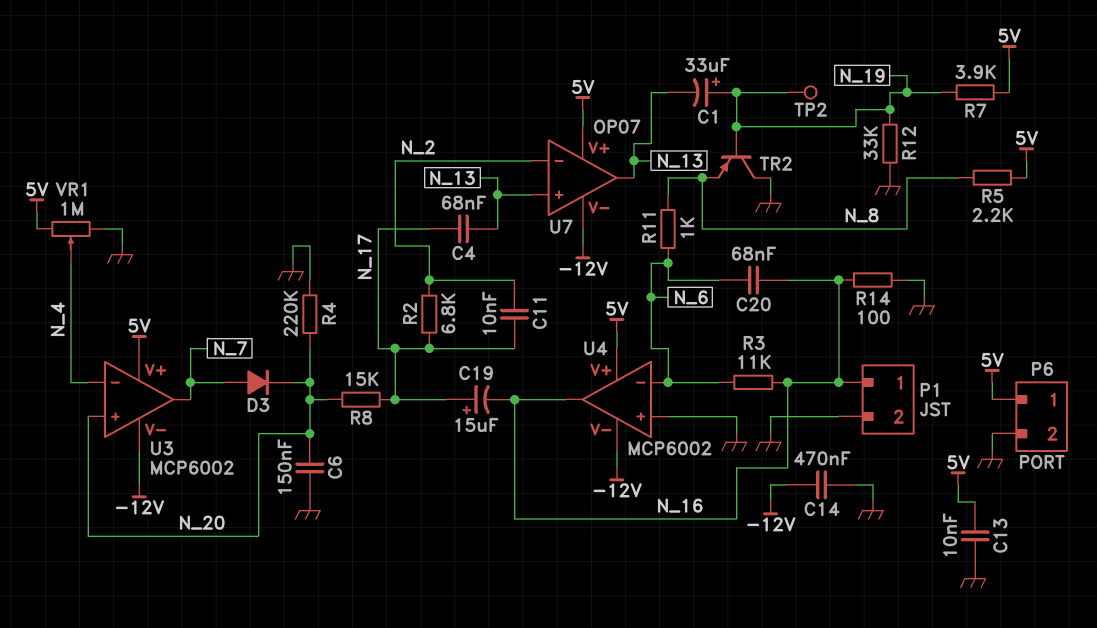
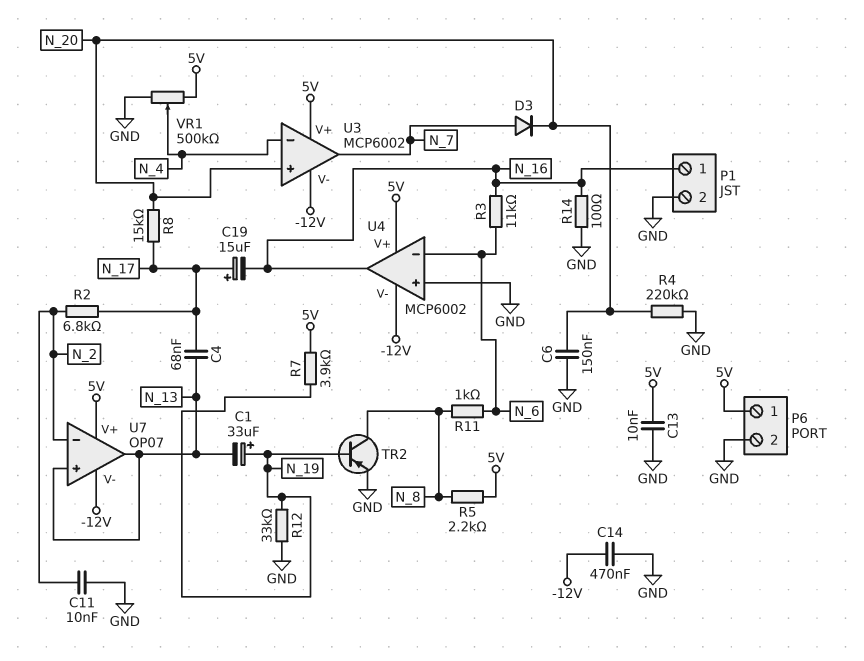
C11: 10nF (N_2, N_17) -> 10nF (GND, N_2)
C20: 68nF (N_6, N_16) -> none
TP2: test point (N_19) -> none
TR2: PNP (B N_19, C GND, E N_8) -> PNP (B N_19, C N_8, E GND)
VR1: 1M (5V, GND, wiper N_4) -> 500k (5V, GND, wiper N_4)

